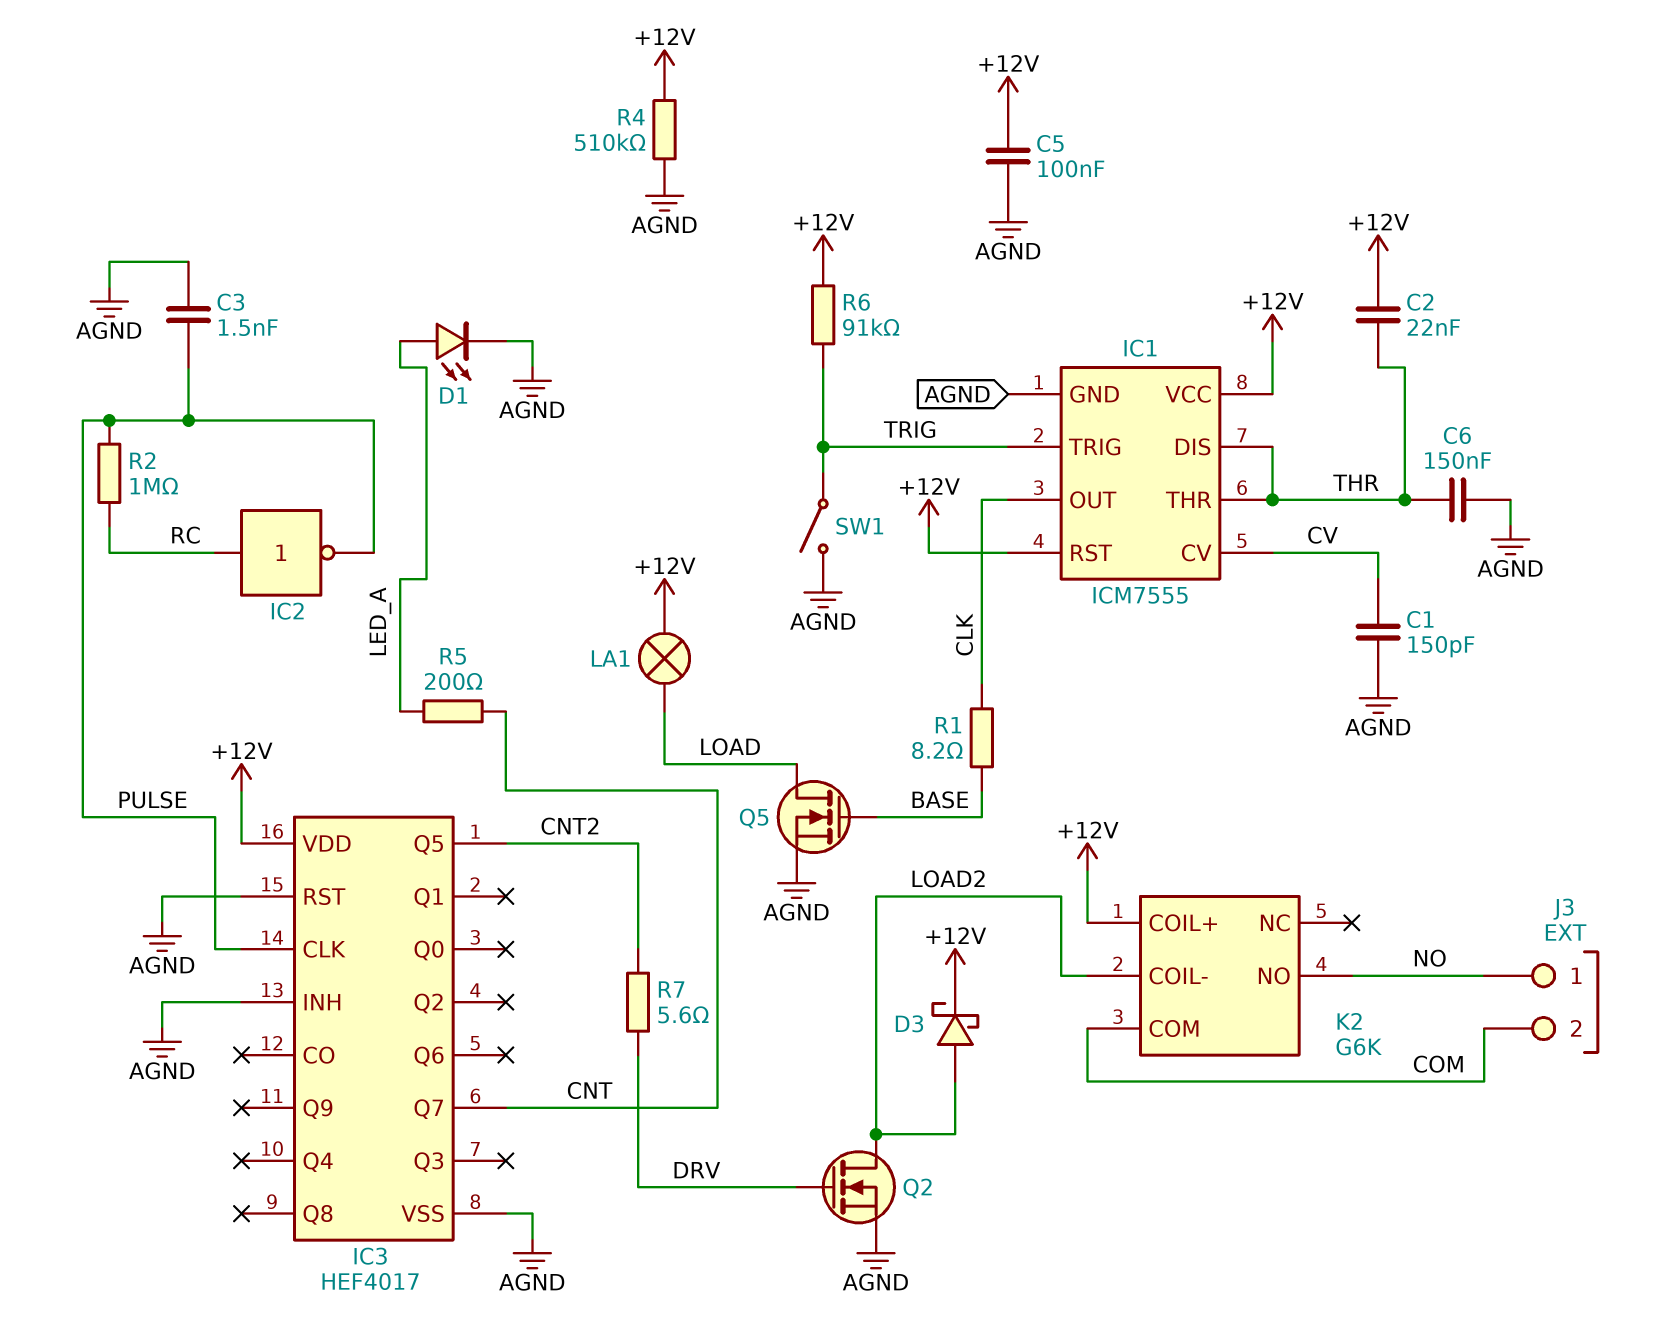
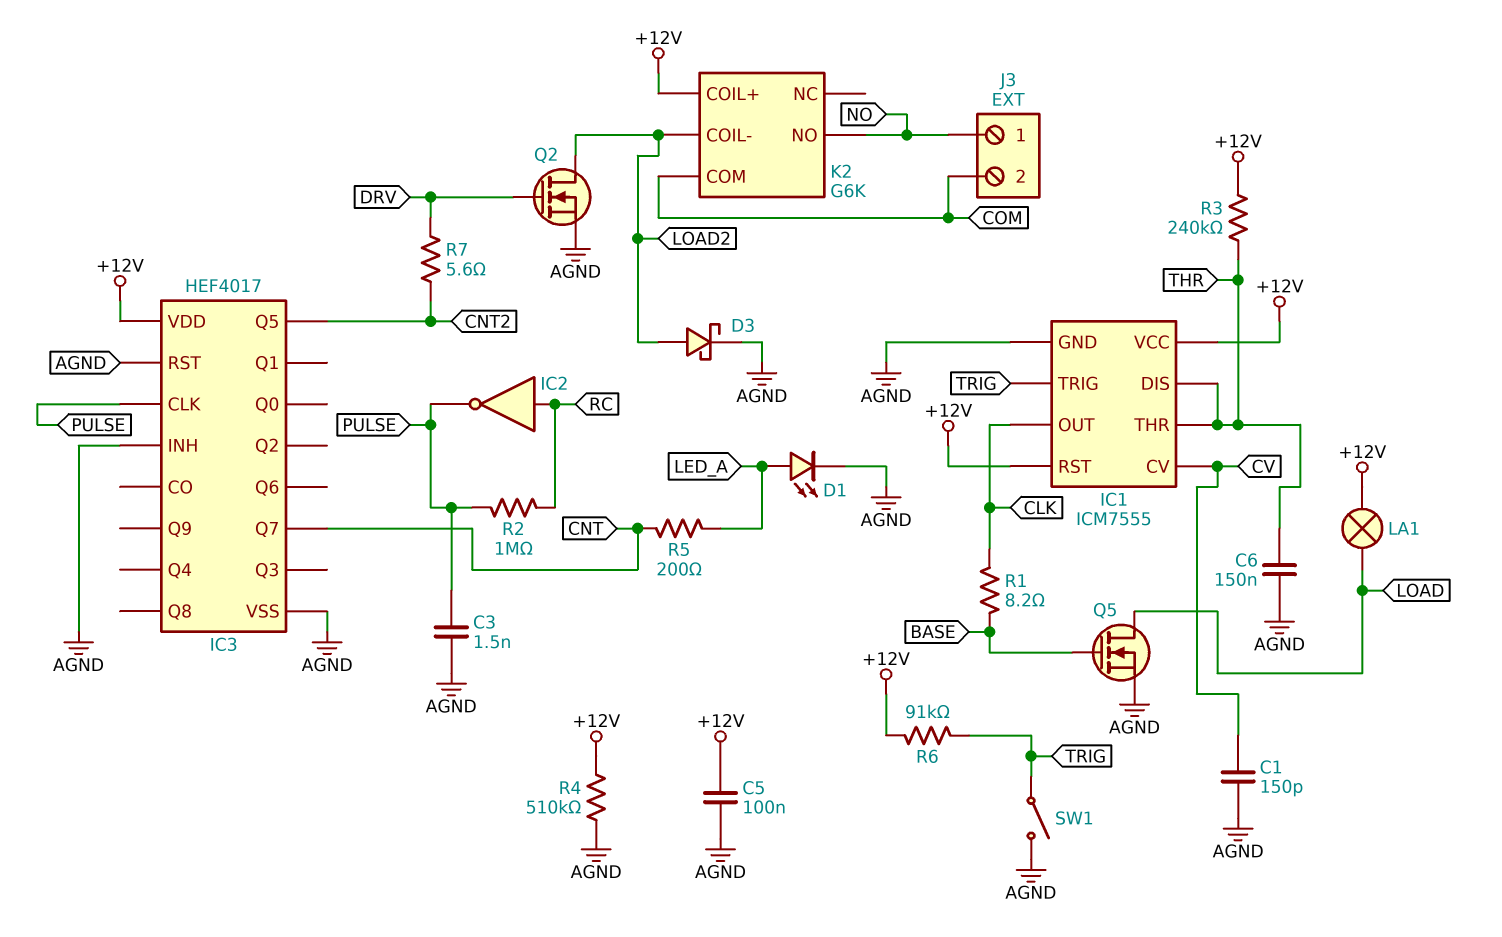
C2: 22nF (+12V, THR) -> none
D3: schottky (A LOAD2, K +12V) -> schottky (A LOAD2, K AGND)
R3: none -> 240k (+12V, THR)

